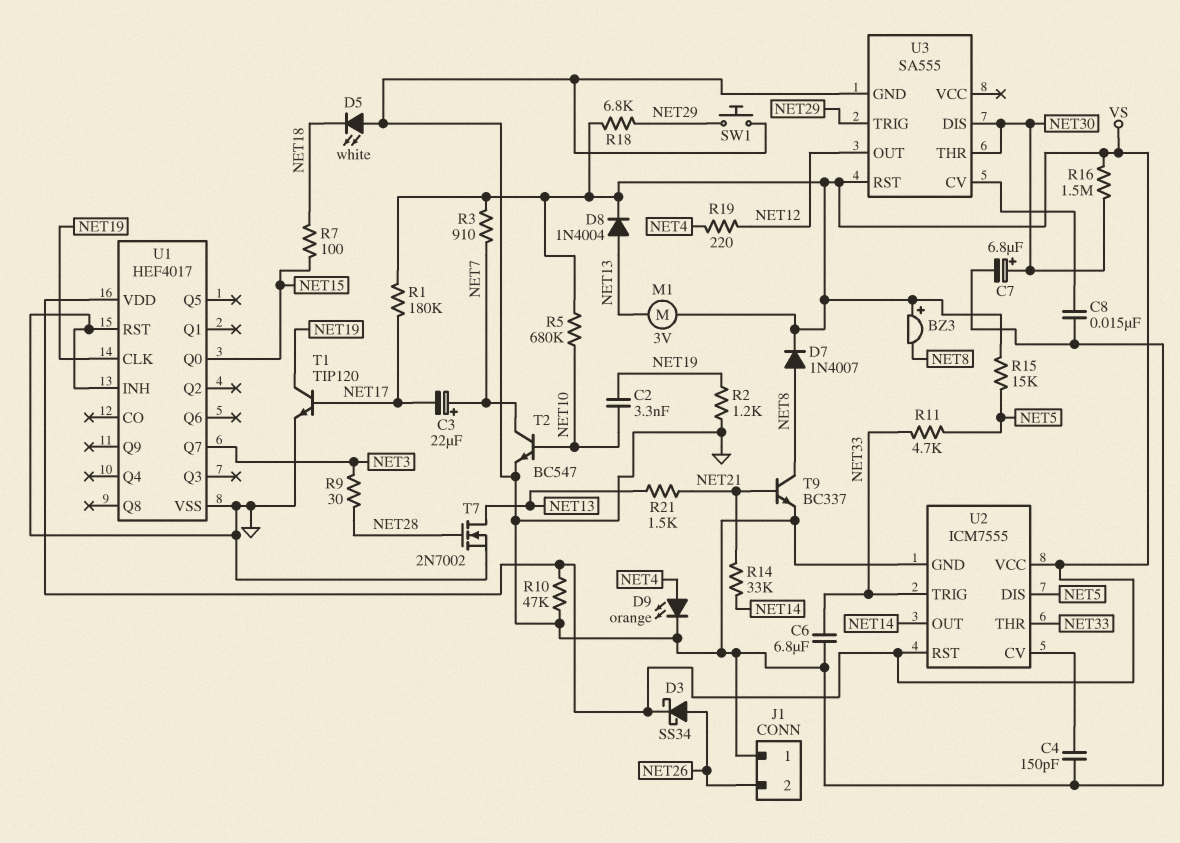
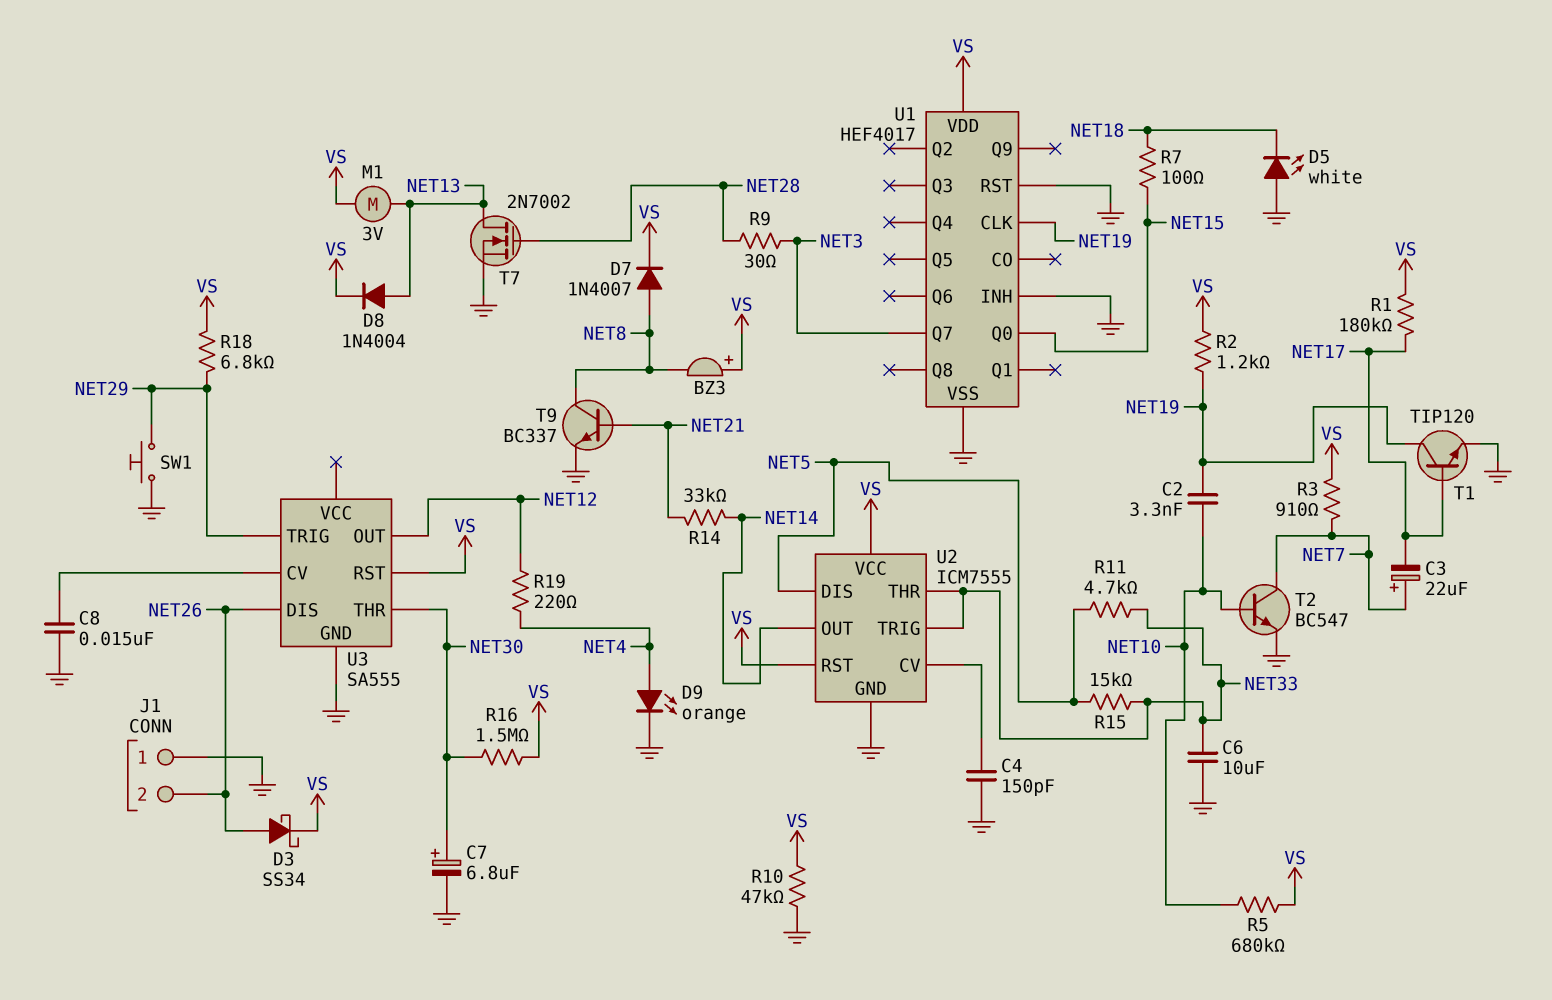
C6: 6.8uF (GND, NET33) -> 10uF (GND, NET33)
R2: 1.2k (GND, NET19) -> 1.2k (NET19, VS)
R15: 15k (NET5, VS) -> 15k (NET5, NET33)
R21: 1.5k (NET13, NET21) -> none
U3 pin DIS: NET30 -> NET26

